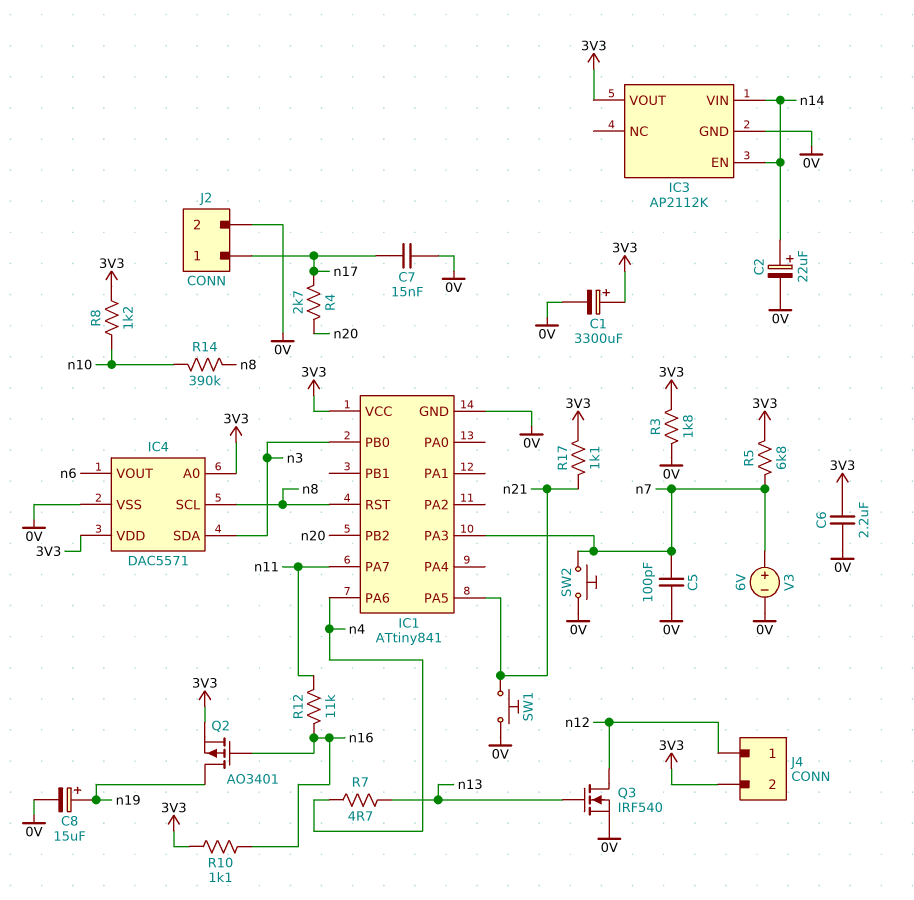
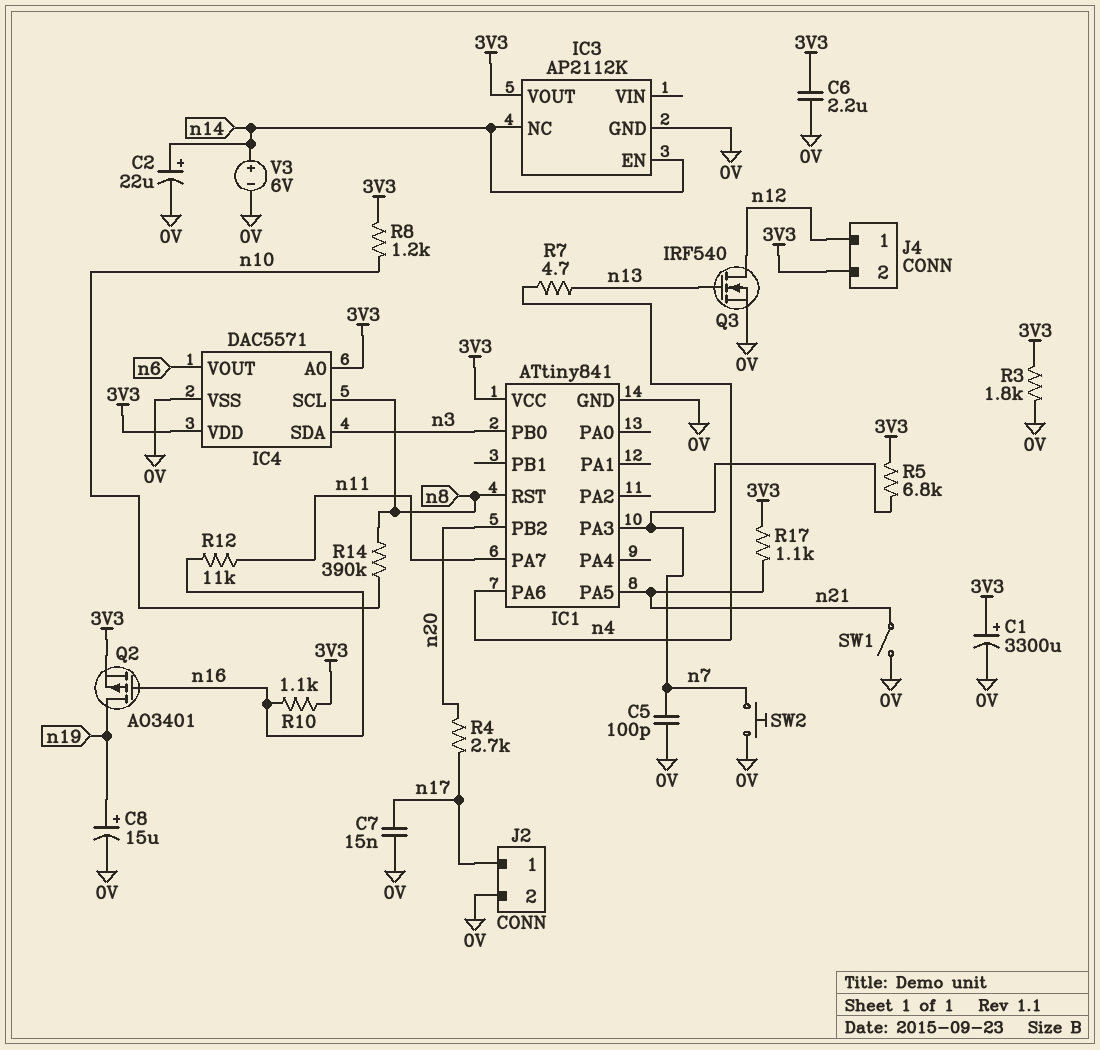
IC3 pin NC: none -> n14
IC3 pin VIN: n14 -> none
SW1: button (0V, n21) -> switch (0V, n21)
V3: 6V (plus n7, minus 0V) -> 6V (plus n14, minus 0V)

